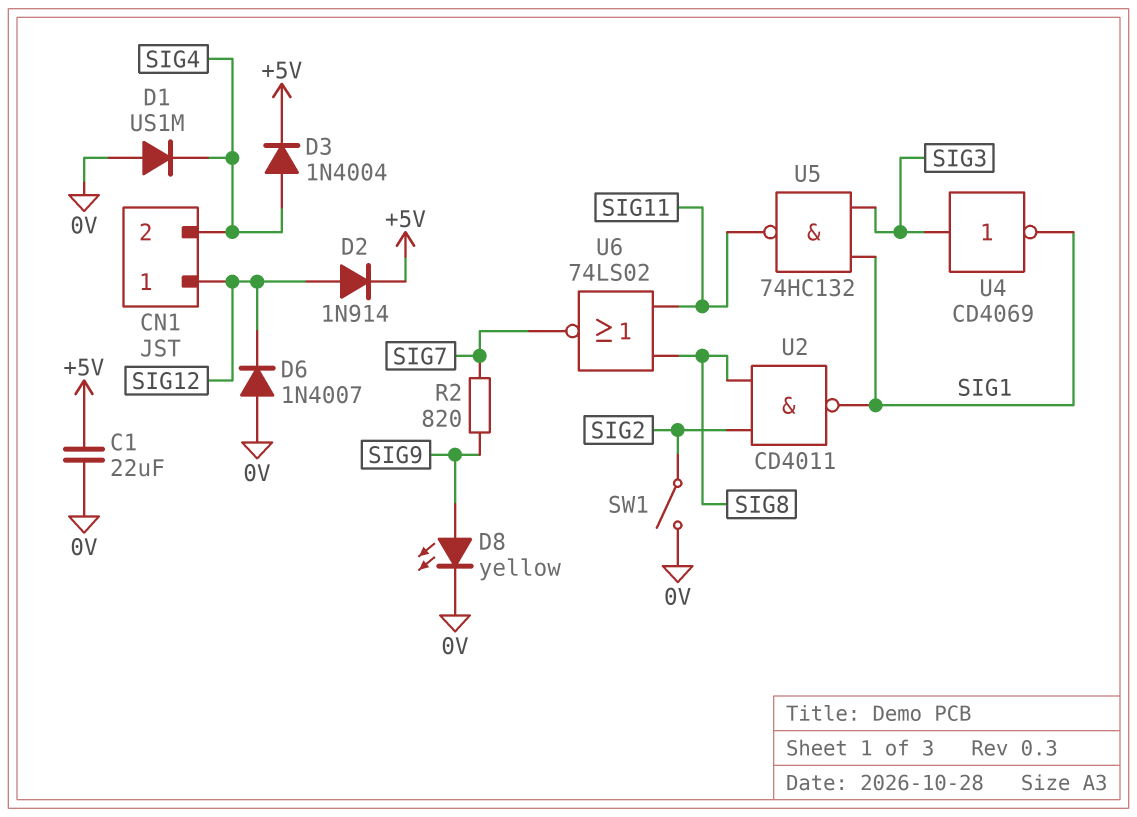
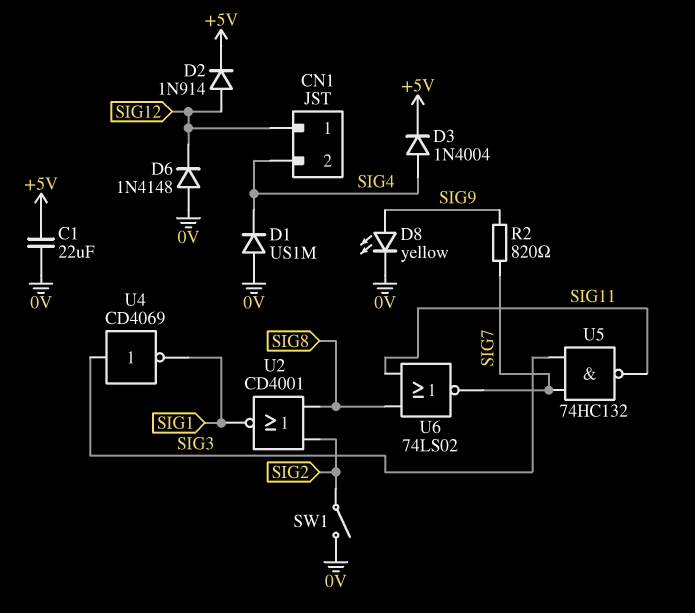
D6: diode 1N4007 (A 0V, K SIG12) -> diode 1N4148 (A 0V, K SIG12)
U2: NAND CD4011 (in SIG2, in SIG8, out SIG1) -> NOR CD4001 (in SIG2, in SIG8, out SIG1)
U5: NAND 74HC132 (in SIG1, in SIG3, out SIG11) -> NAND 74HC132 (in SIG3, in SIG7, out SIG11)

